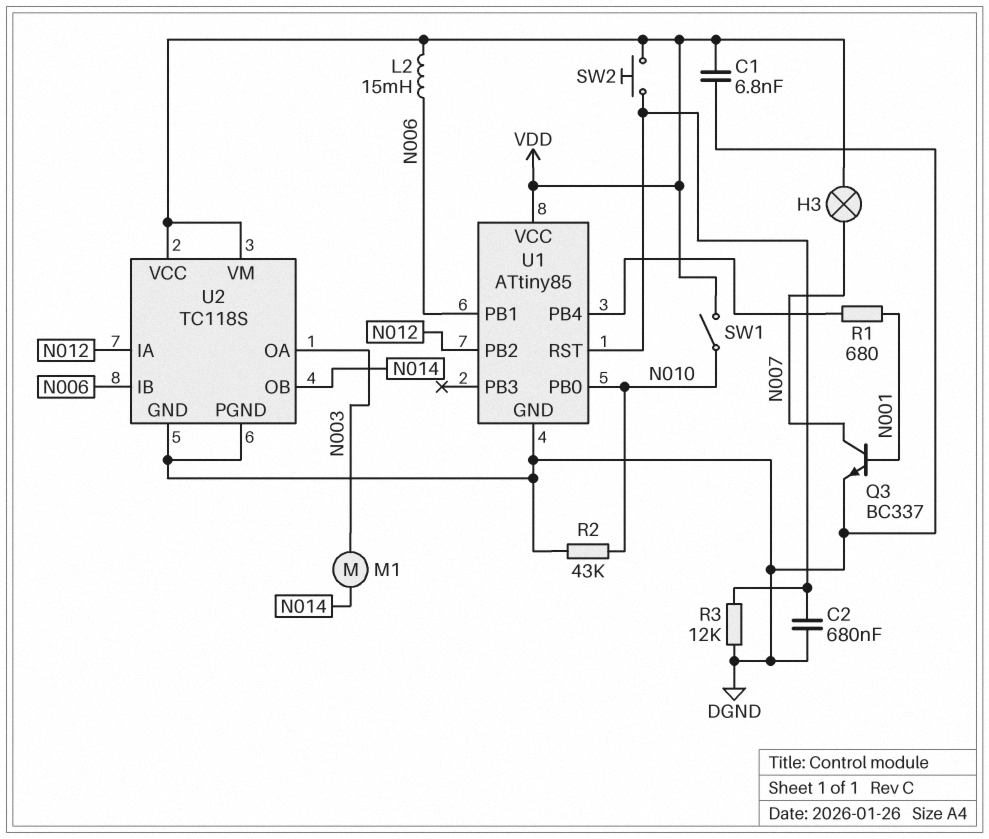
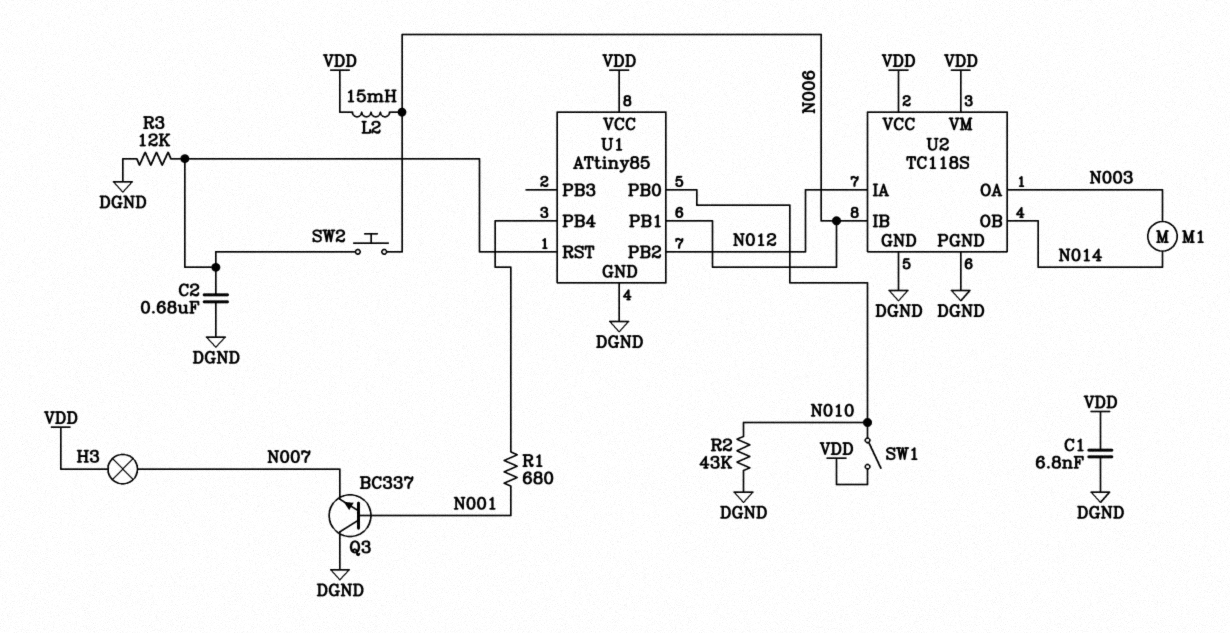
Q3: NPN BC337 (B N001, C N007, E DGND) -> NPN BC337 (B N001, C DGND, E N007)
SW2: button (U1/RST, VDD) -> button (N006, U1/RST)

